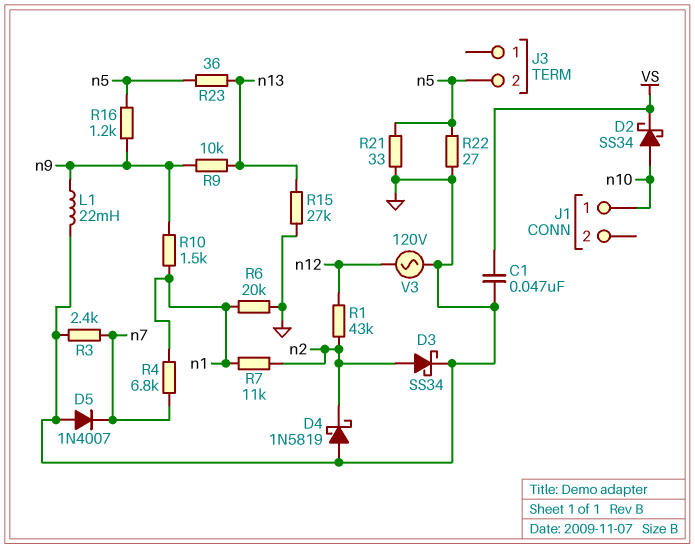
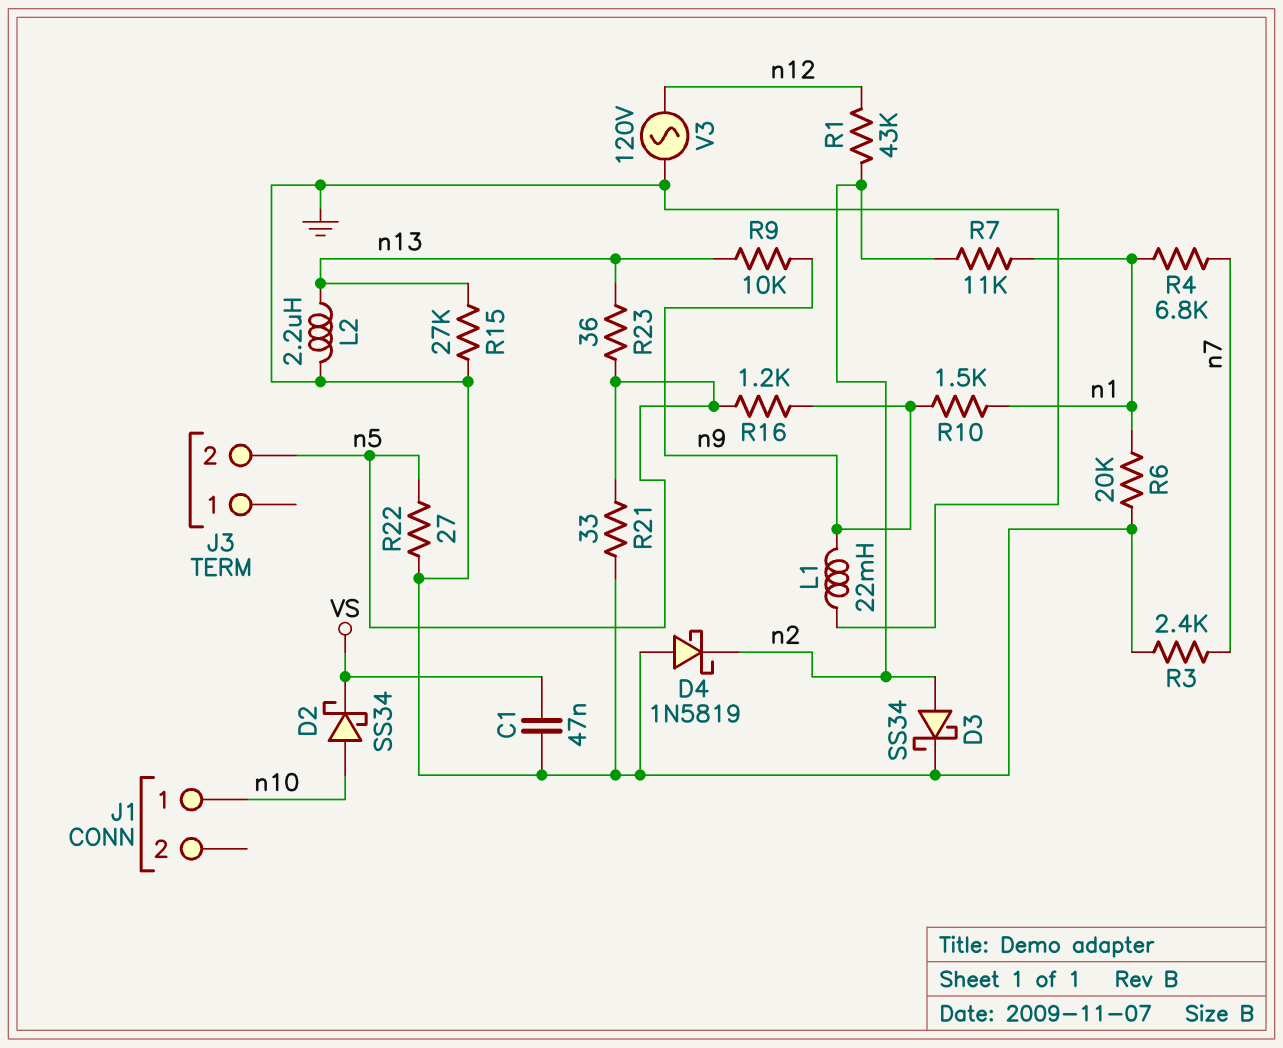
D5: diode 1N4007 (A GND, K n7) -> none
L2: none -> 2.2uH (GND, n13)

